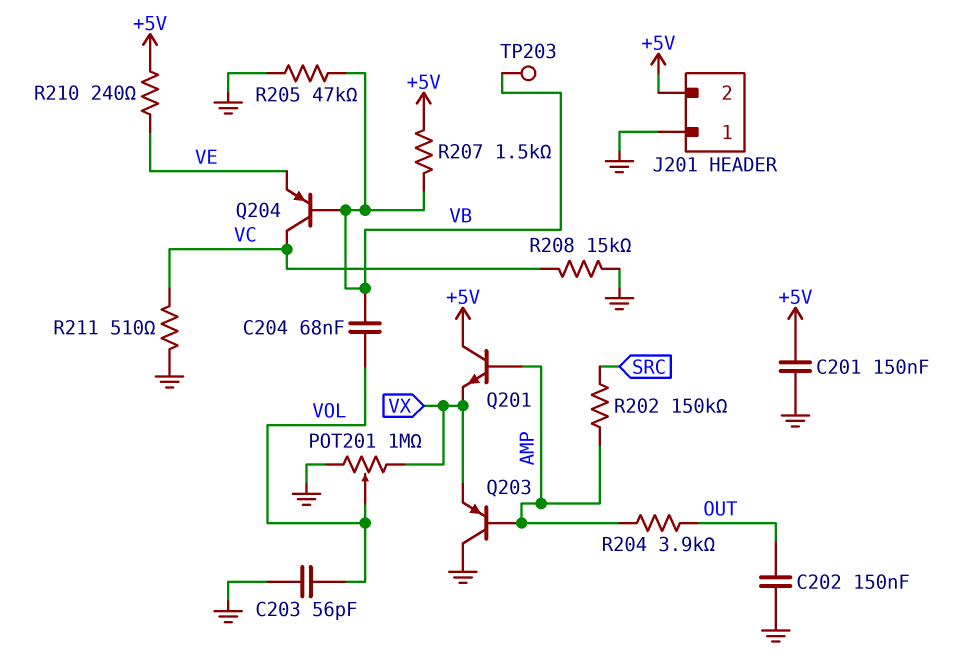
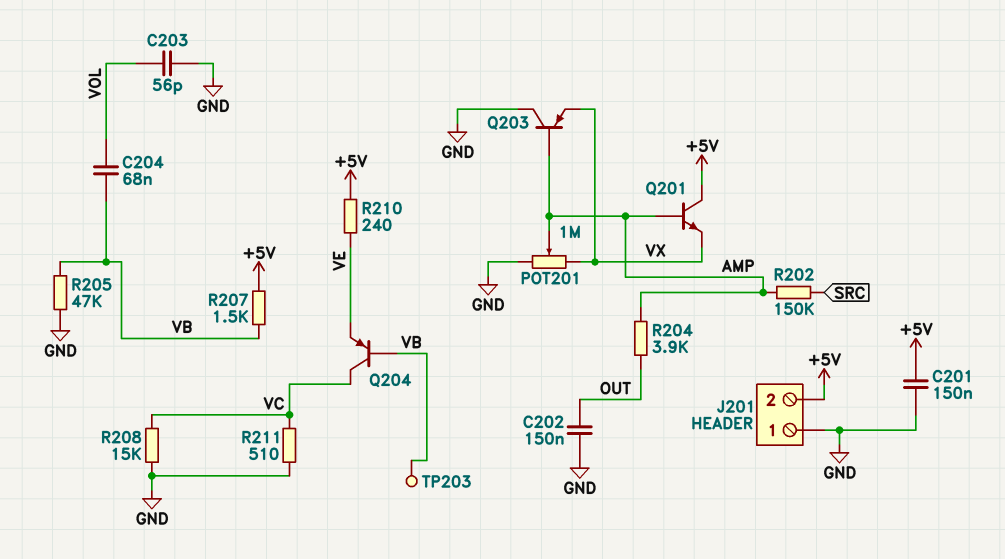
POT201: 1M (GND, VX, wiper VOL) -> 1M (GND, VX, wiper AMP)

